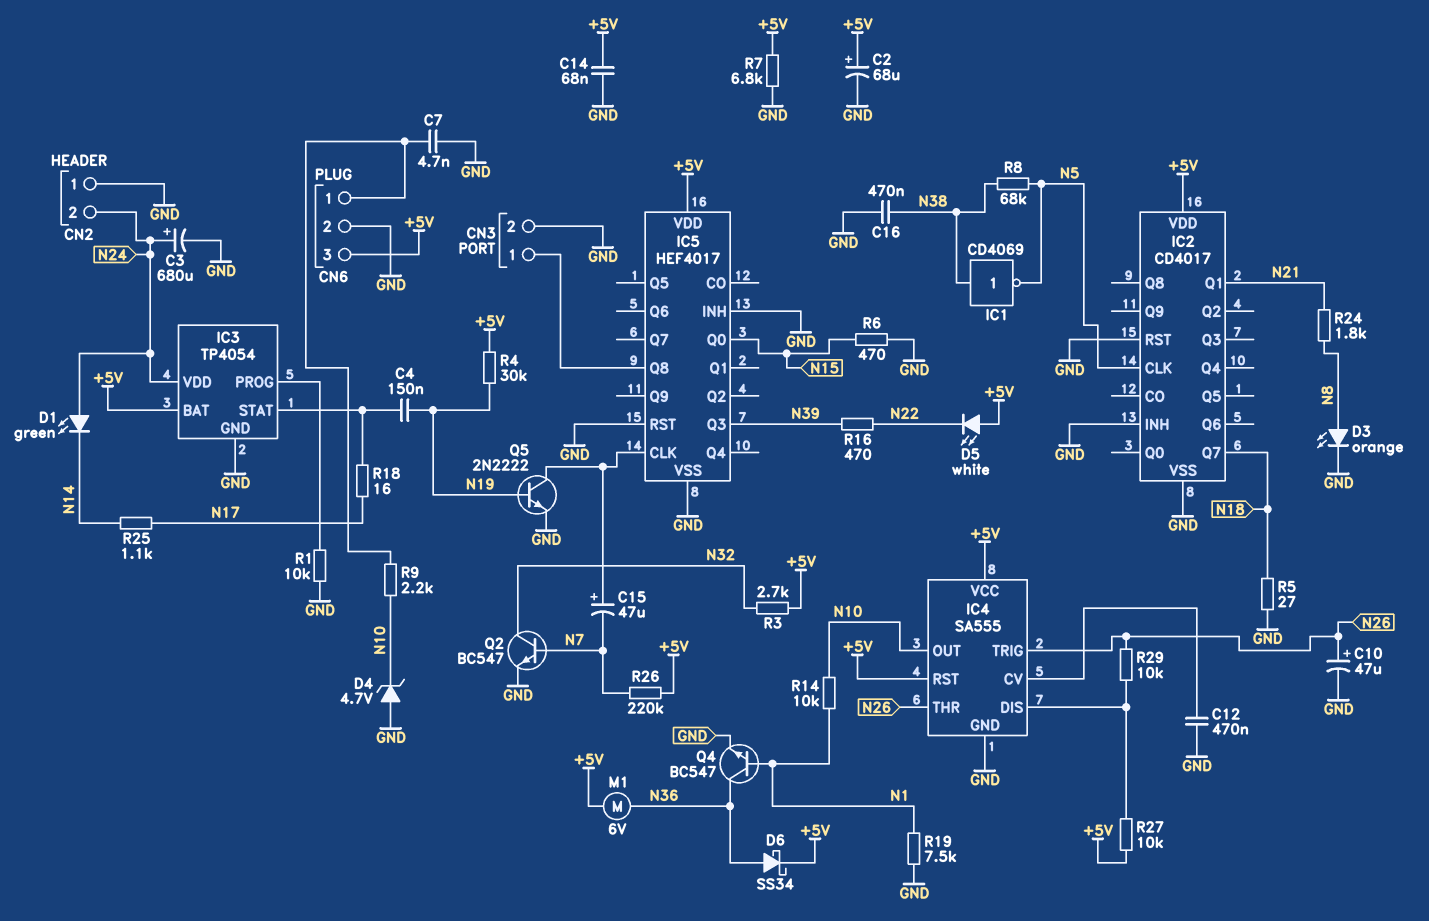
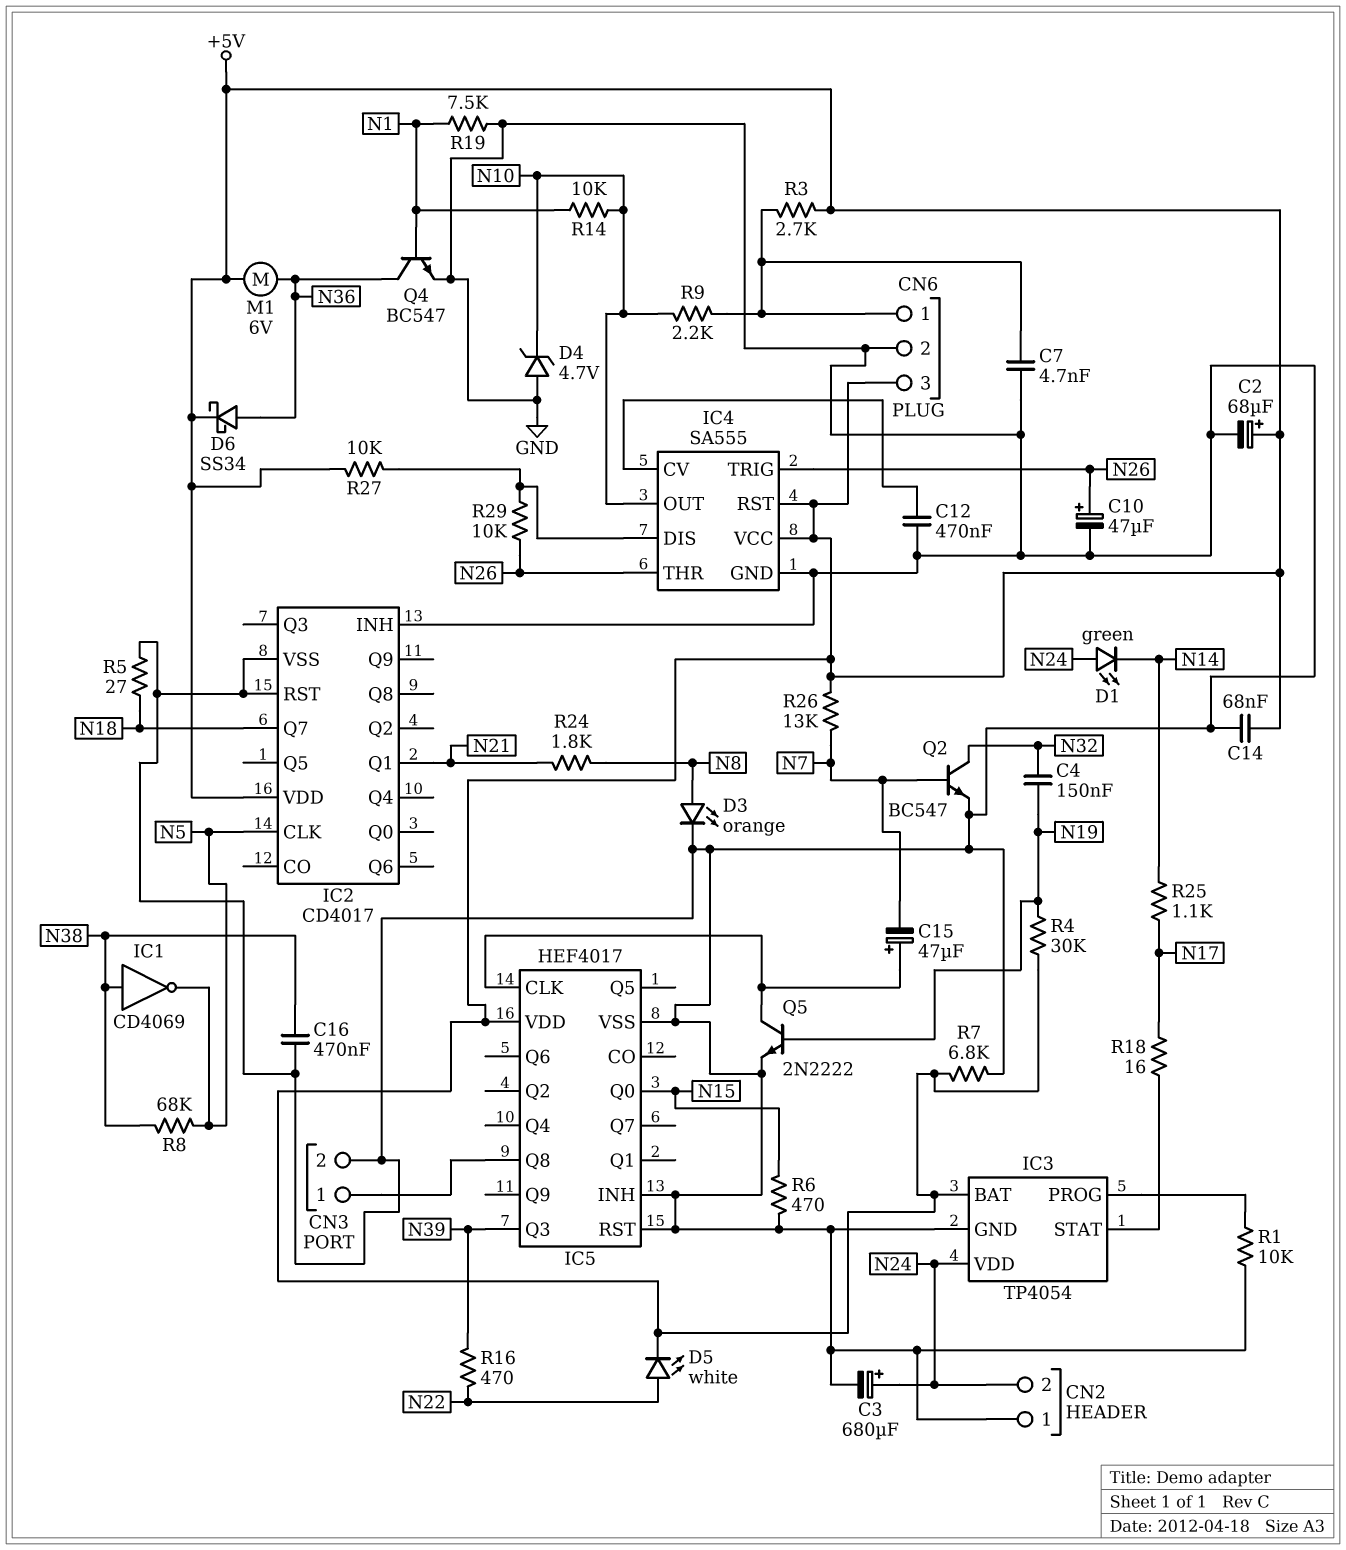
C4: 150nF (IC3/STAT, N19) -> 150nF (N19, N32)
D5: LED white (A +5V, K N22) -> LED white (A N22, K +5V)
R3: 2.7k (+5V, N32) -> 2.7k (+5V, CN6/1)
R26: 220k (+5V, N7) -> 13k (+5V, N7)

